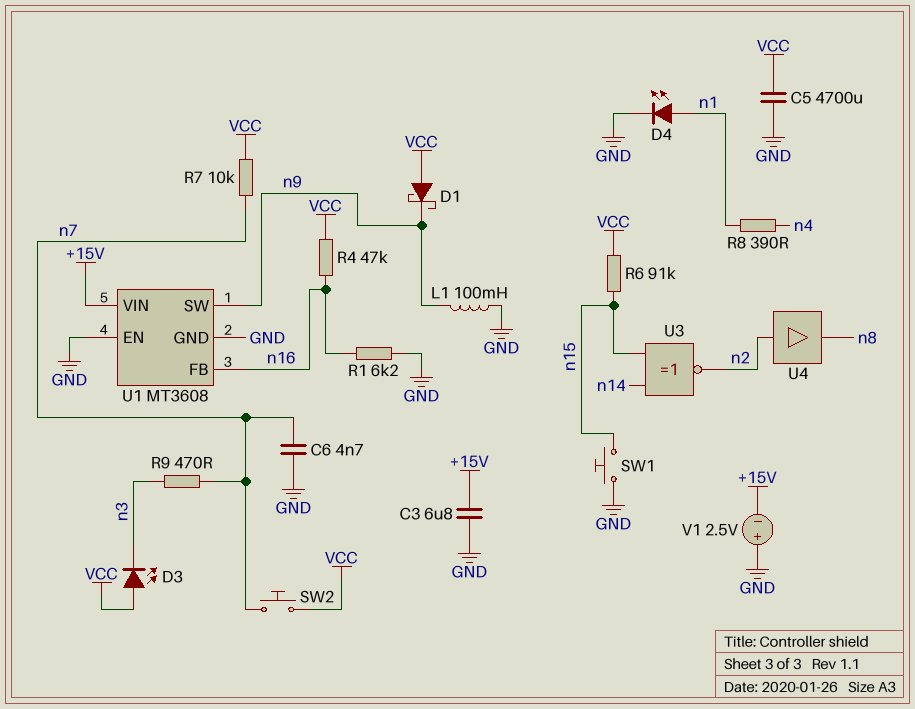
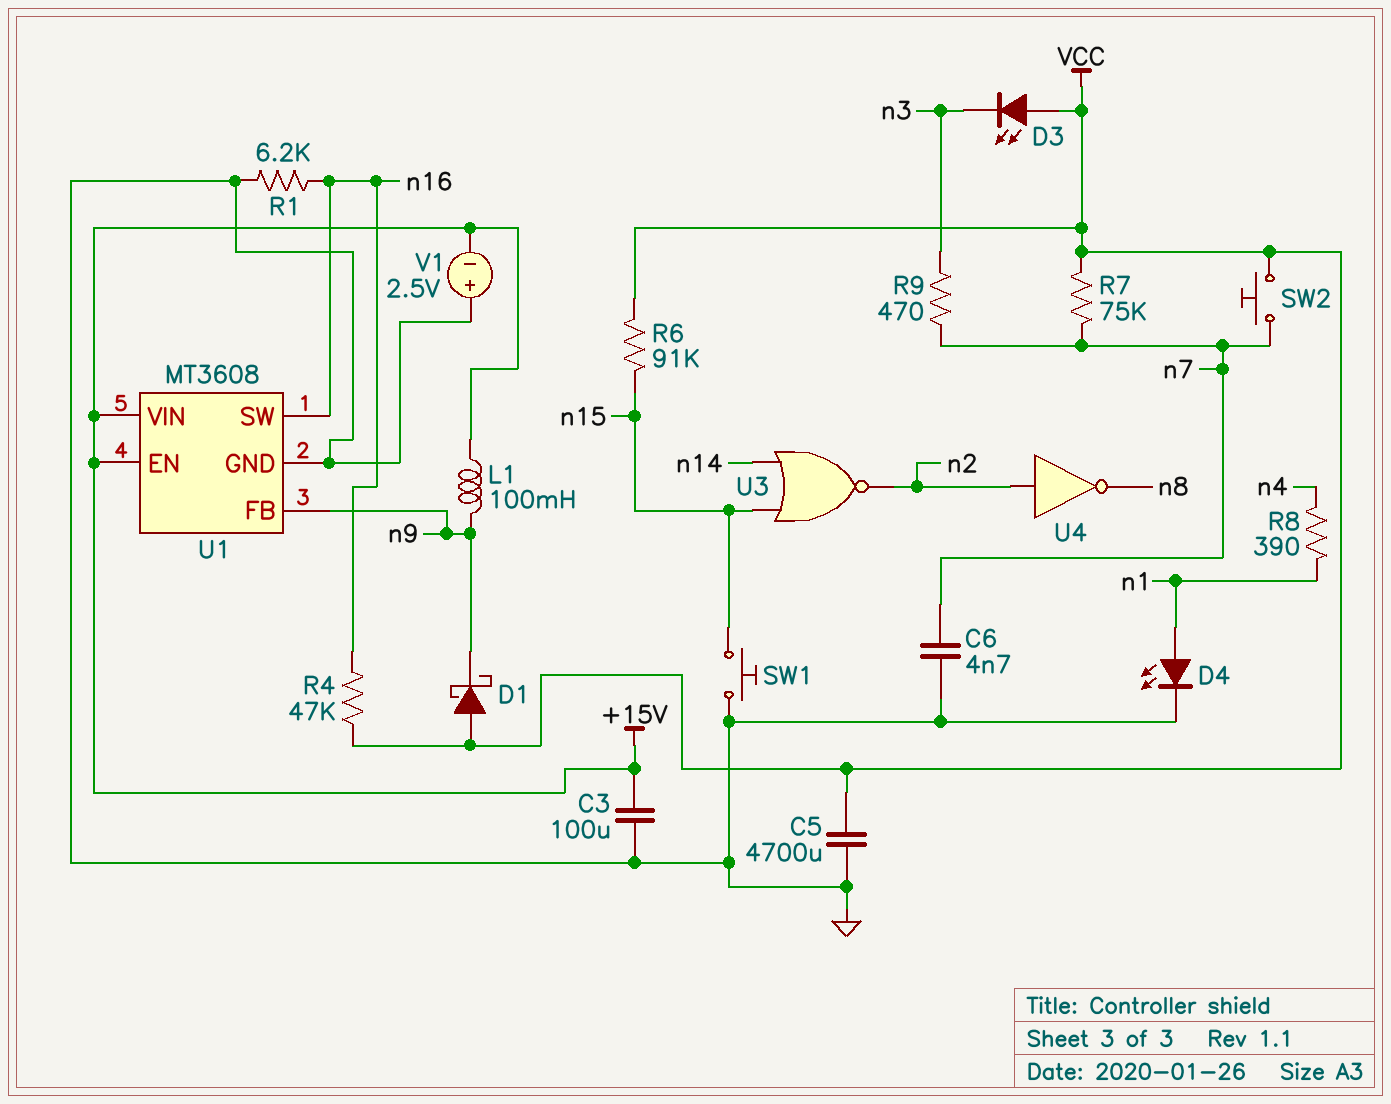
C3: 6.8uF (+15V, GND) -> 100uF (+15V, GND)
L1: 100mH (GND, n9) -> 100mH (+15V, n9)
R7: 10k (VCC, n7) -> 75k (VCC, n7)
U1 pin EN: GND -> +15V
U1 pin FB: n16 -> n9
U1 pin SW: n9 -> n16
U3: XNOR (in n14, in n15, out n2) -> NOR (in n14, in n15, out n2)
U4: buffer (in n2, out n8) -> NOT (in n2, out n8)

